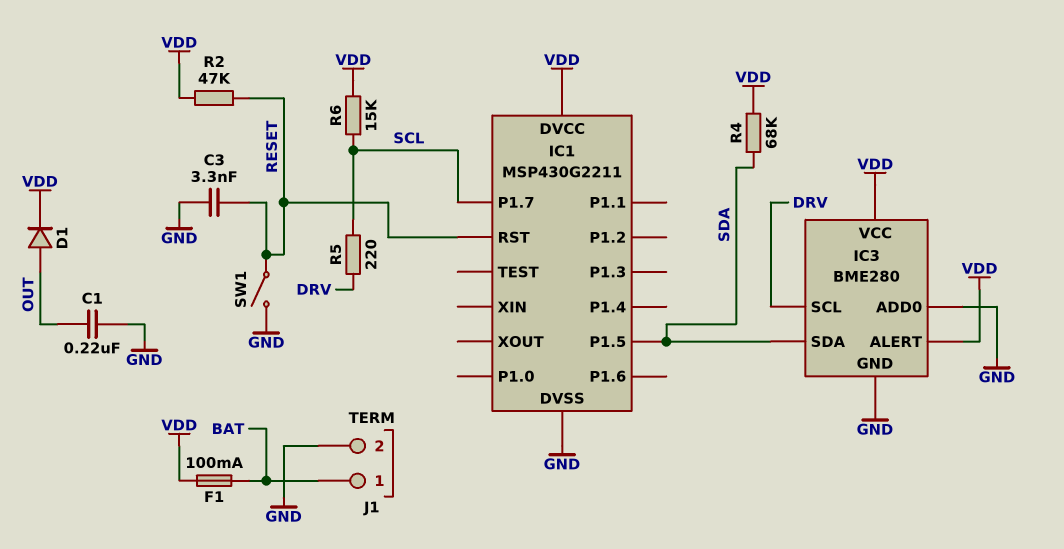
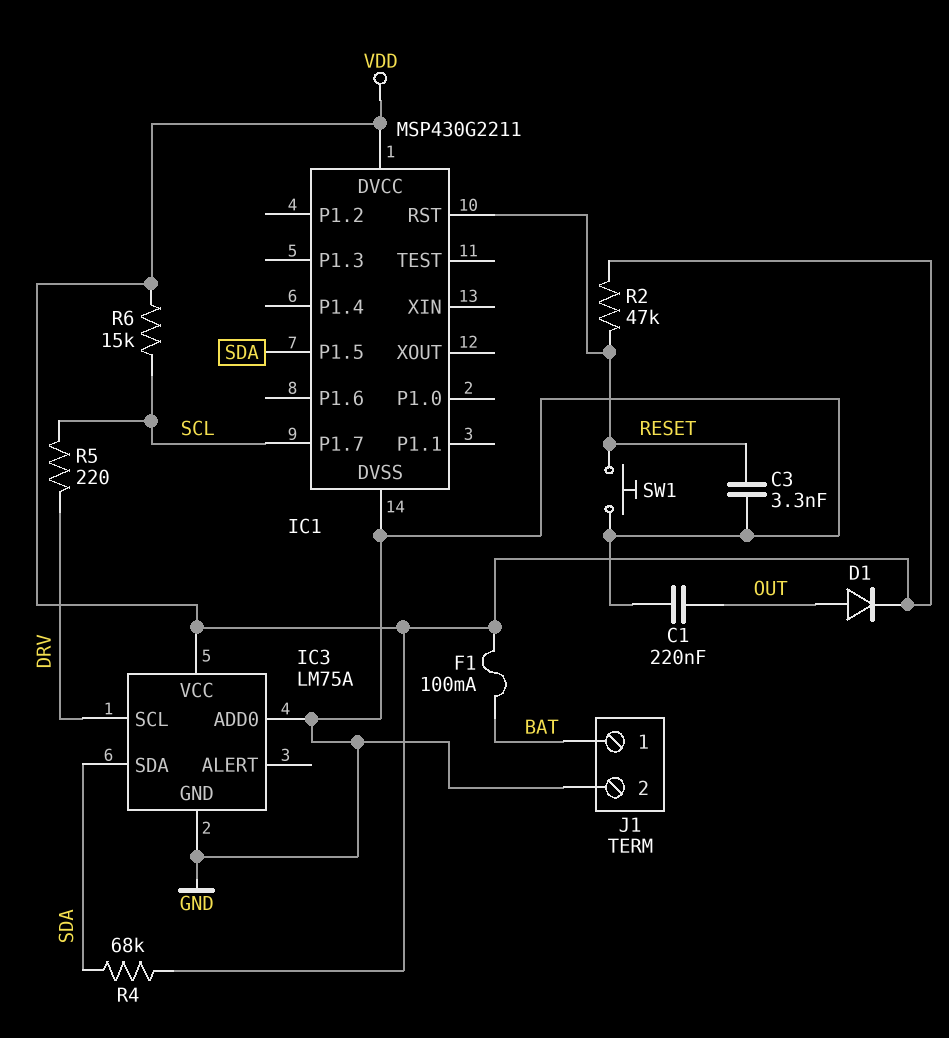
IC3: BME280 -> LM75A
IC3 pin ALERT: VDD -> none
SW1: switch (GND, RESET) -> button (GND, RESET)

